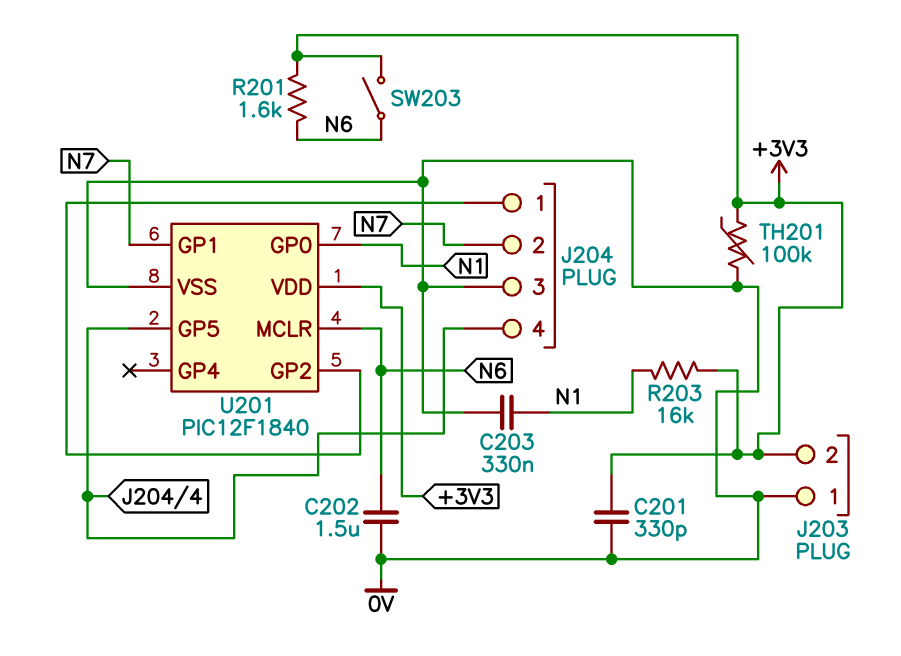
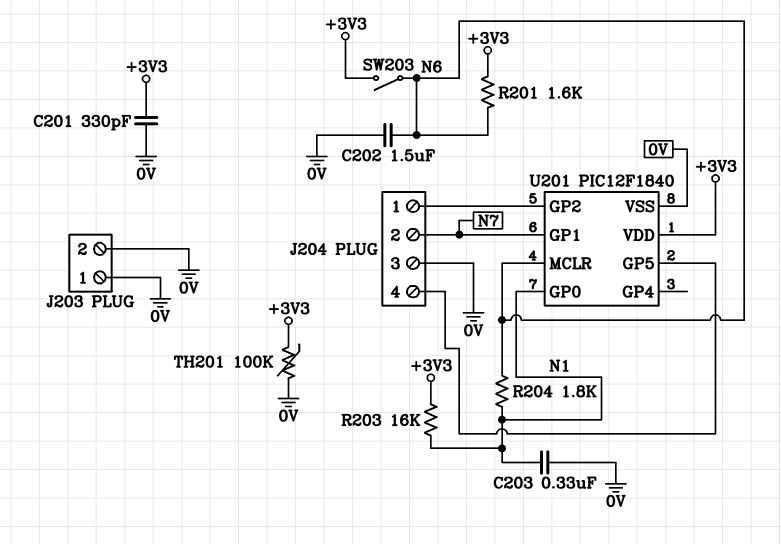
J203 pin 2: +3V3 -> 0V
R204: none -> 1.8k (N1, N6)

